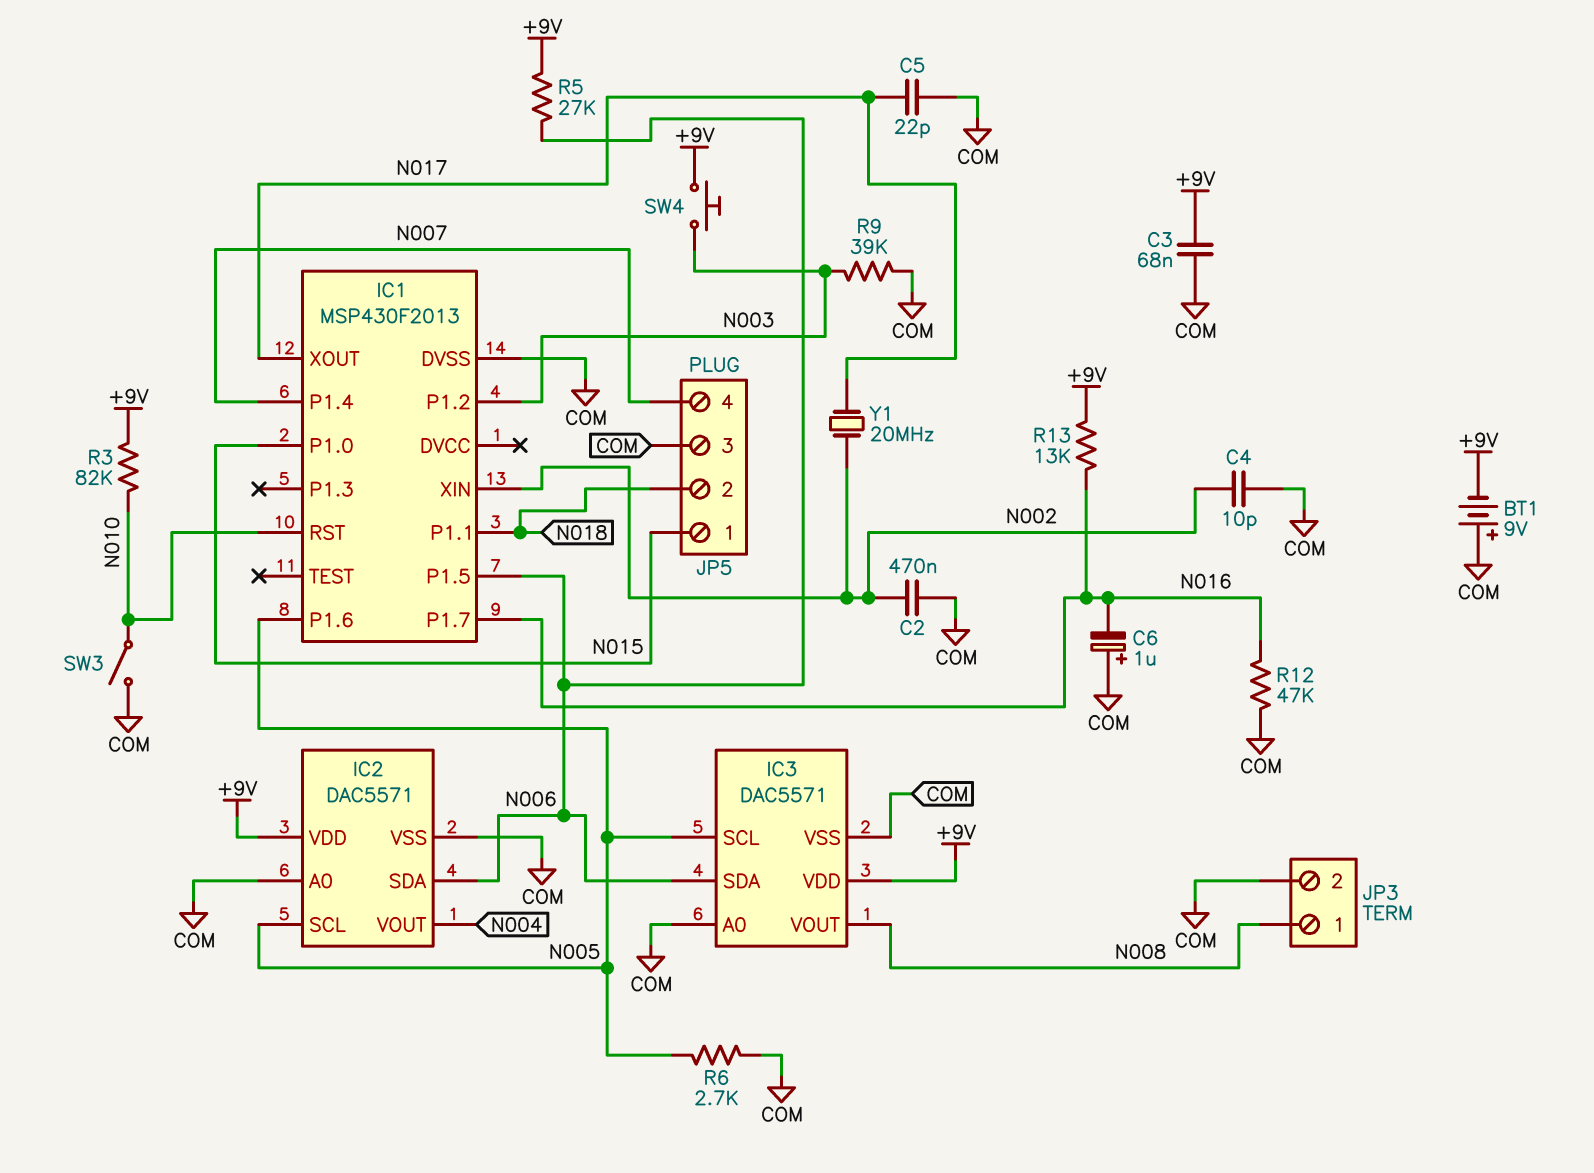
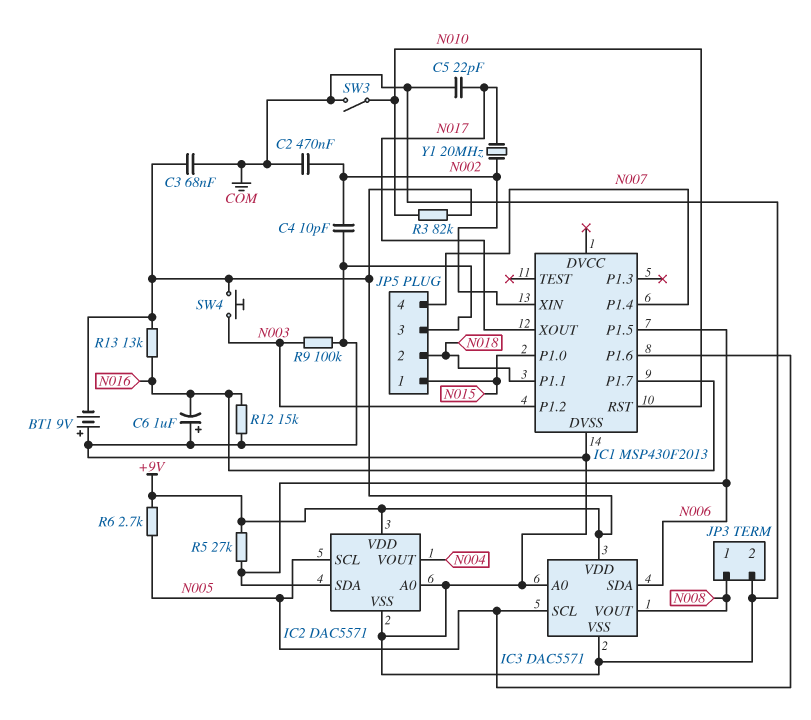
R6: 2.7k (COM, N005) -> 2.7k (+9V, N005)
R9: 39k (COM, N003) -> 100k (COM, N003)
R12: 47k (COM, N016) -> 15k (COM, N016)

